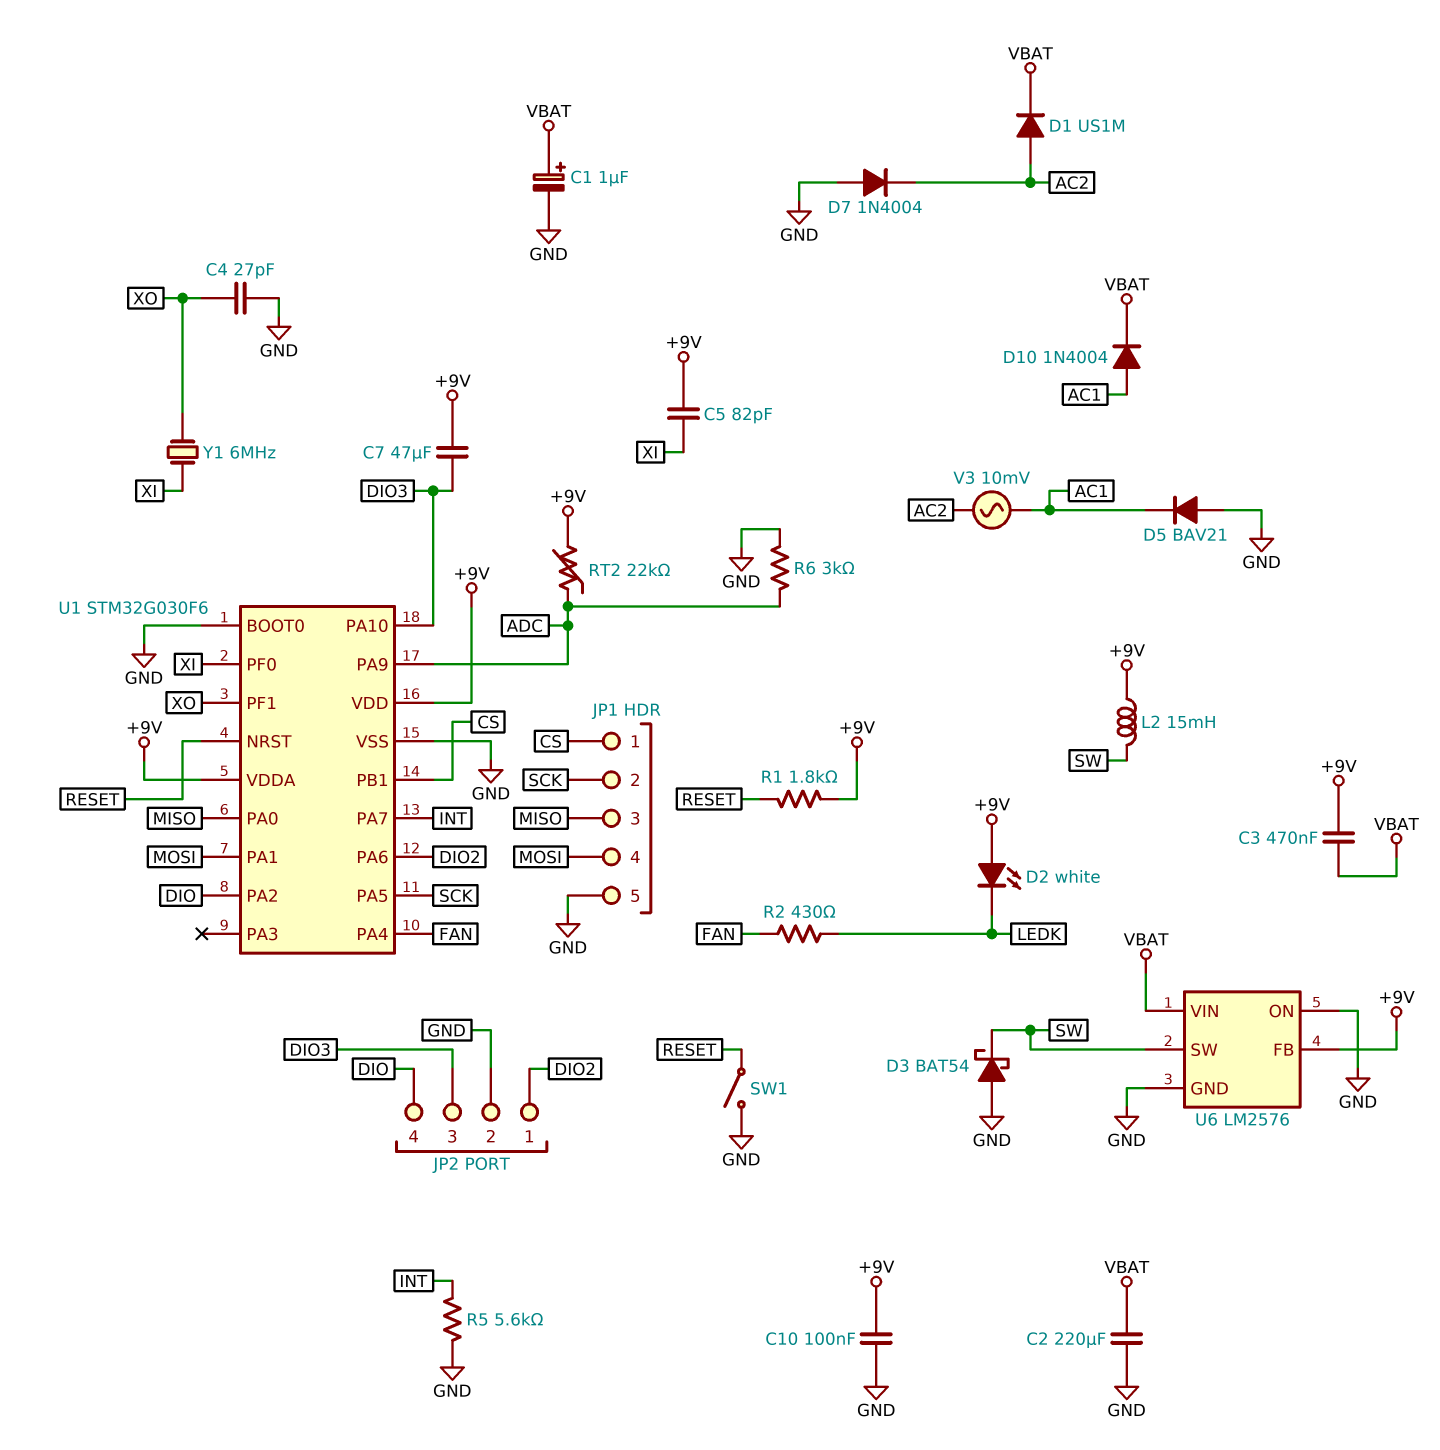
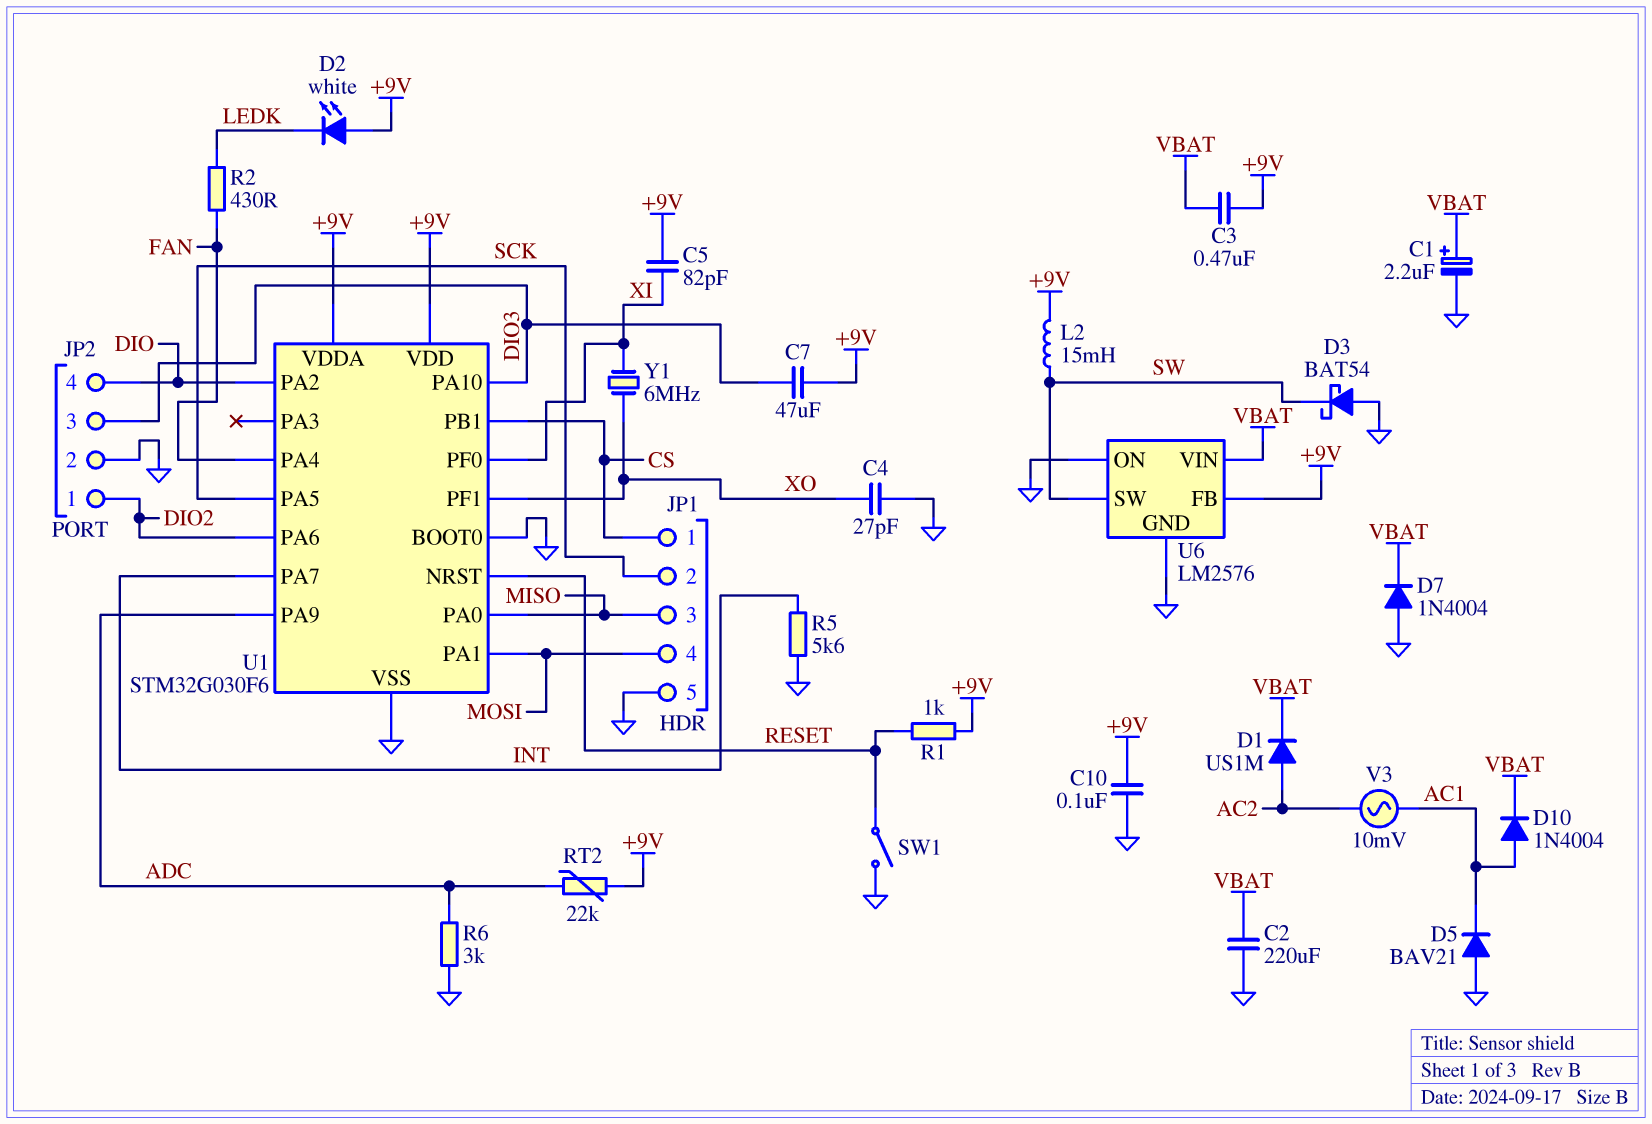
C1: 1uF (plus VBAT, minus GND) -> 2.2uF (plus VBAT, minus GND)
D7: diode 1N4004 (A GND, K AC2) -> diode 1N4004 (A GND, K VBAT)
R1: 1.8k (+9V, RESET) -> 1k (+9V, RESET)

